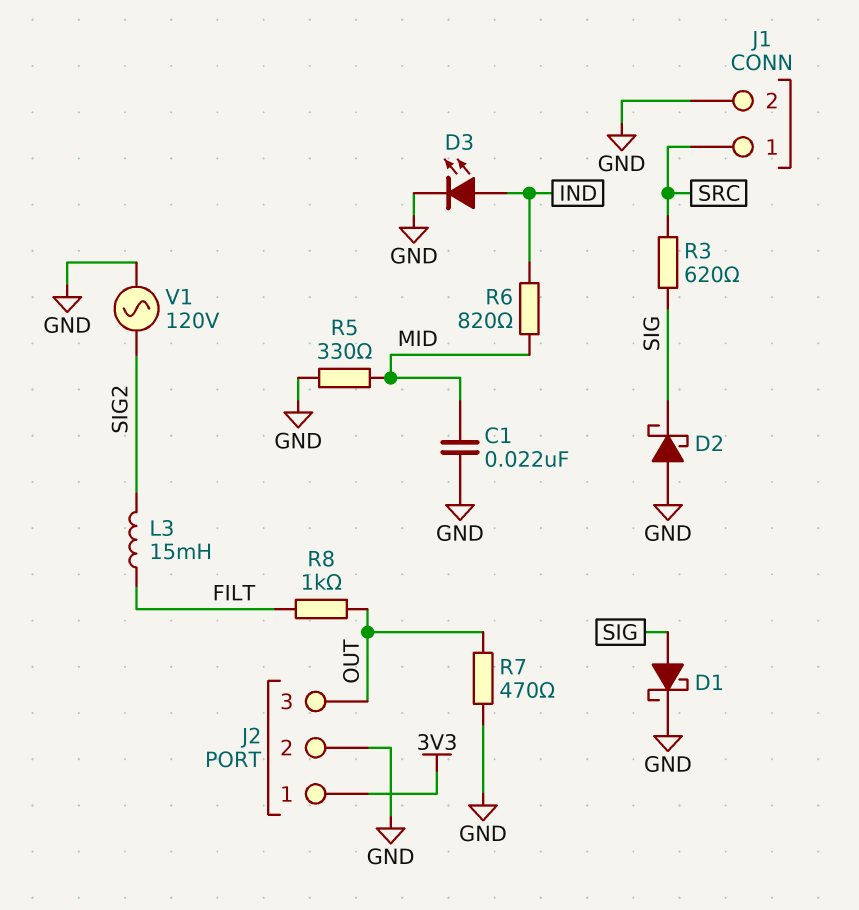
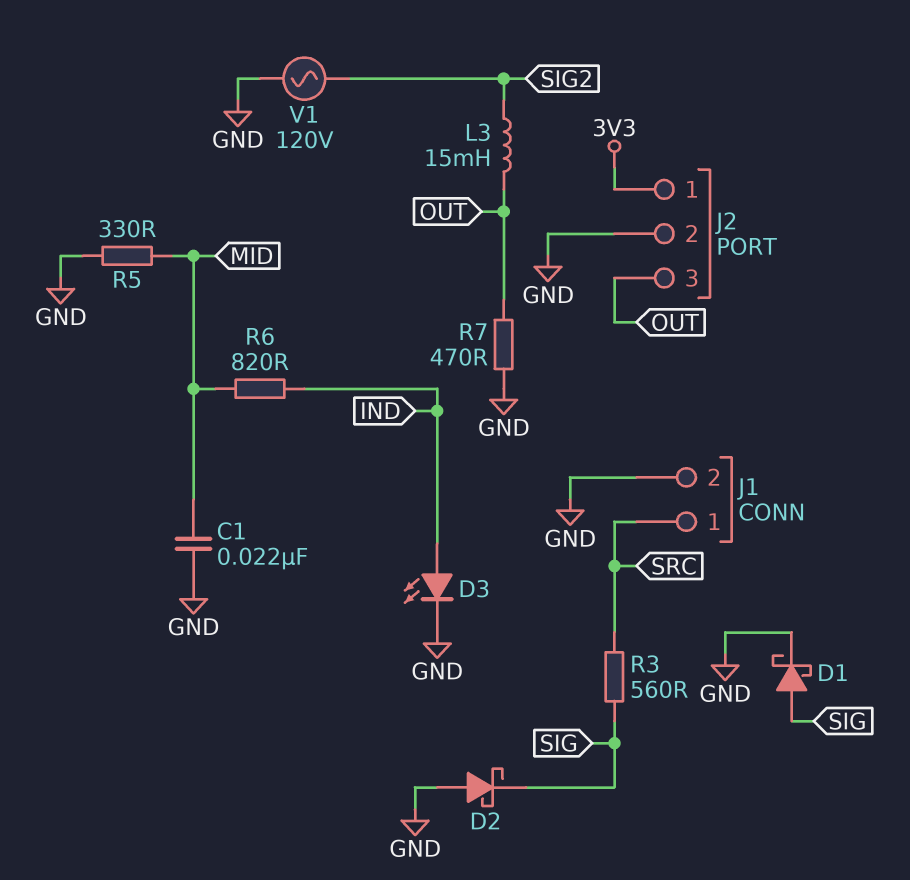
L3: 15mH (FILT, SIG2) -> 15mH (OUT, SIG2)
R3: 620 (SIG, SRC) -> 560 (SIG, SRC)
R8: 1k (FILT, OUT) -> none

